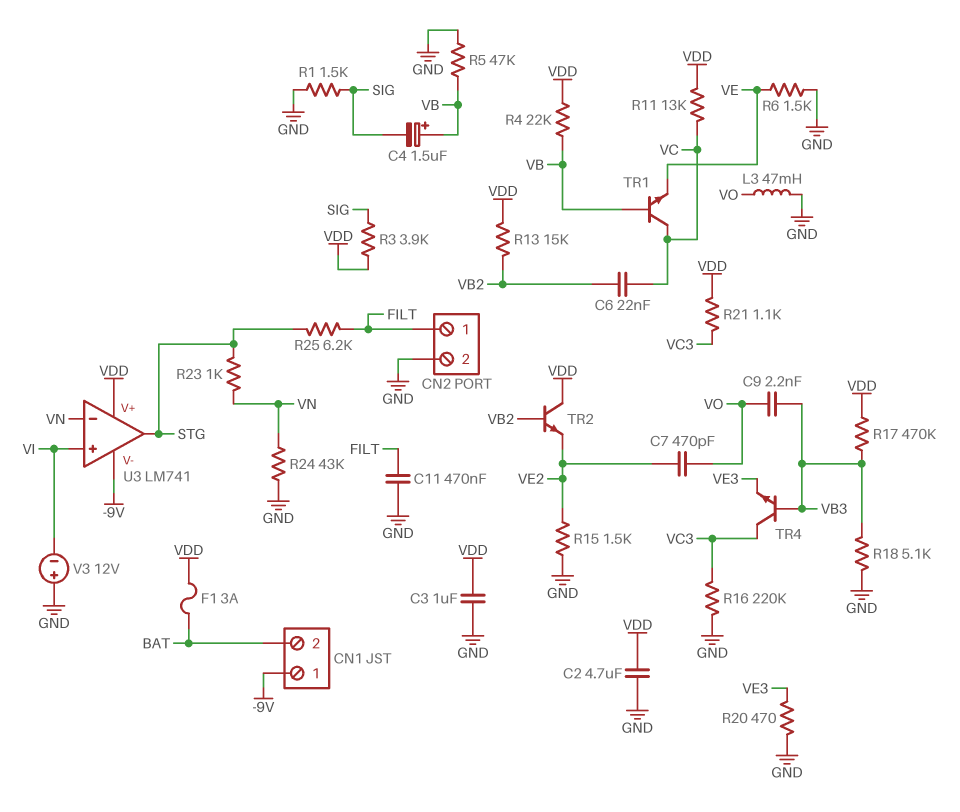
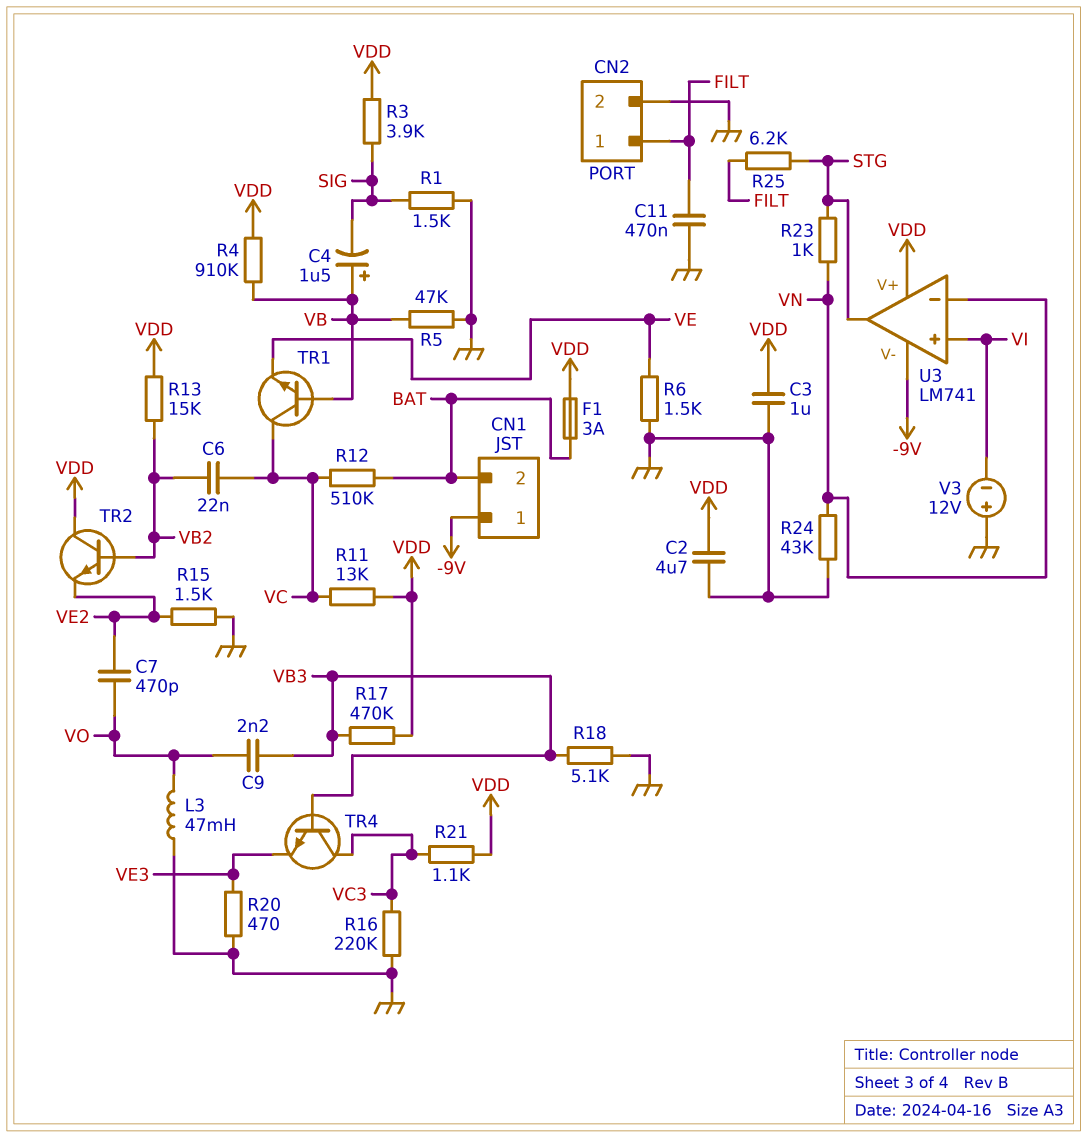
R4: 22k (VB, VDD) -> 910k (VB, VDD)
R12: none -> 510k (BAT, VC)

